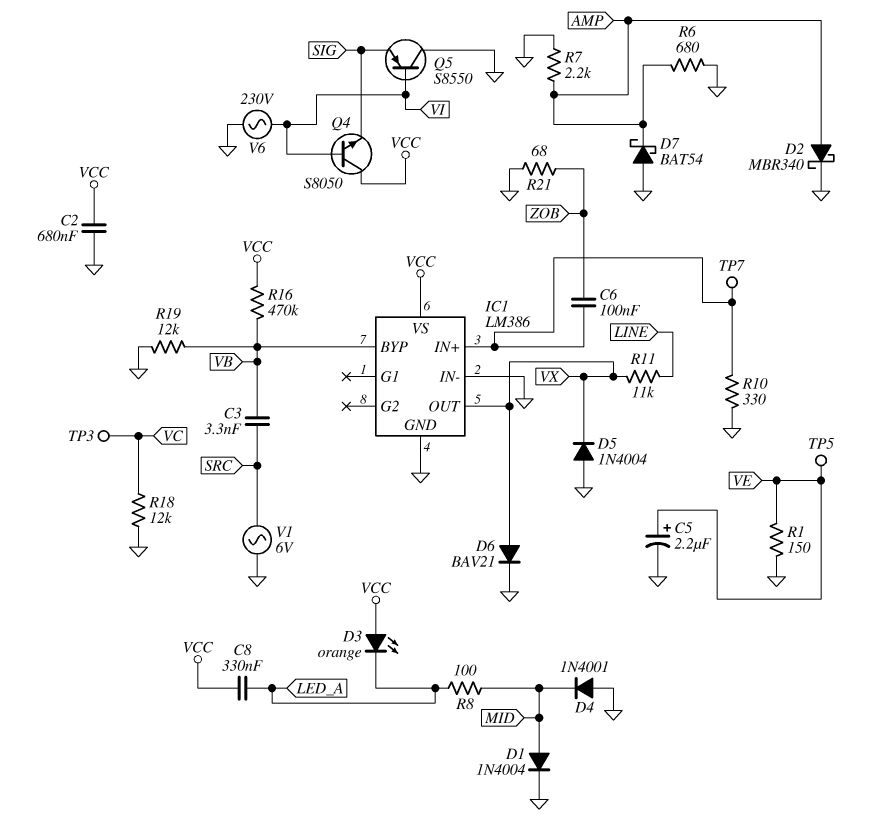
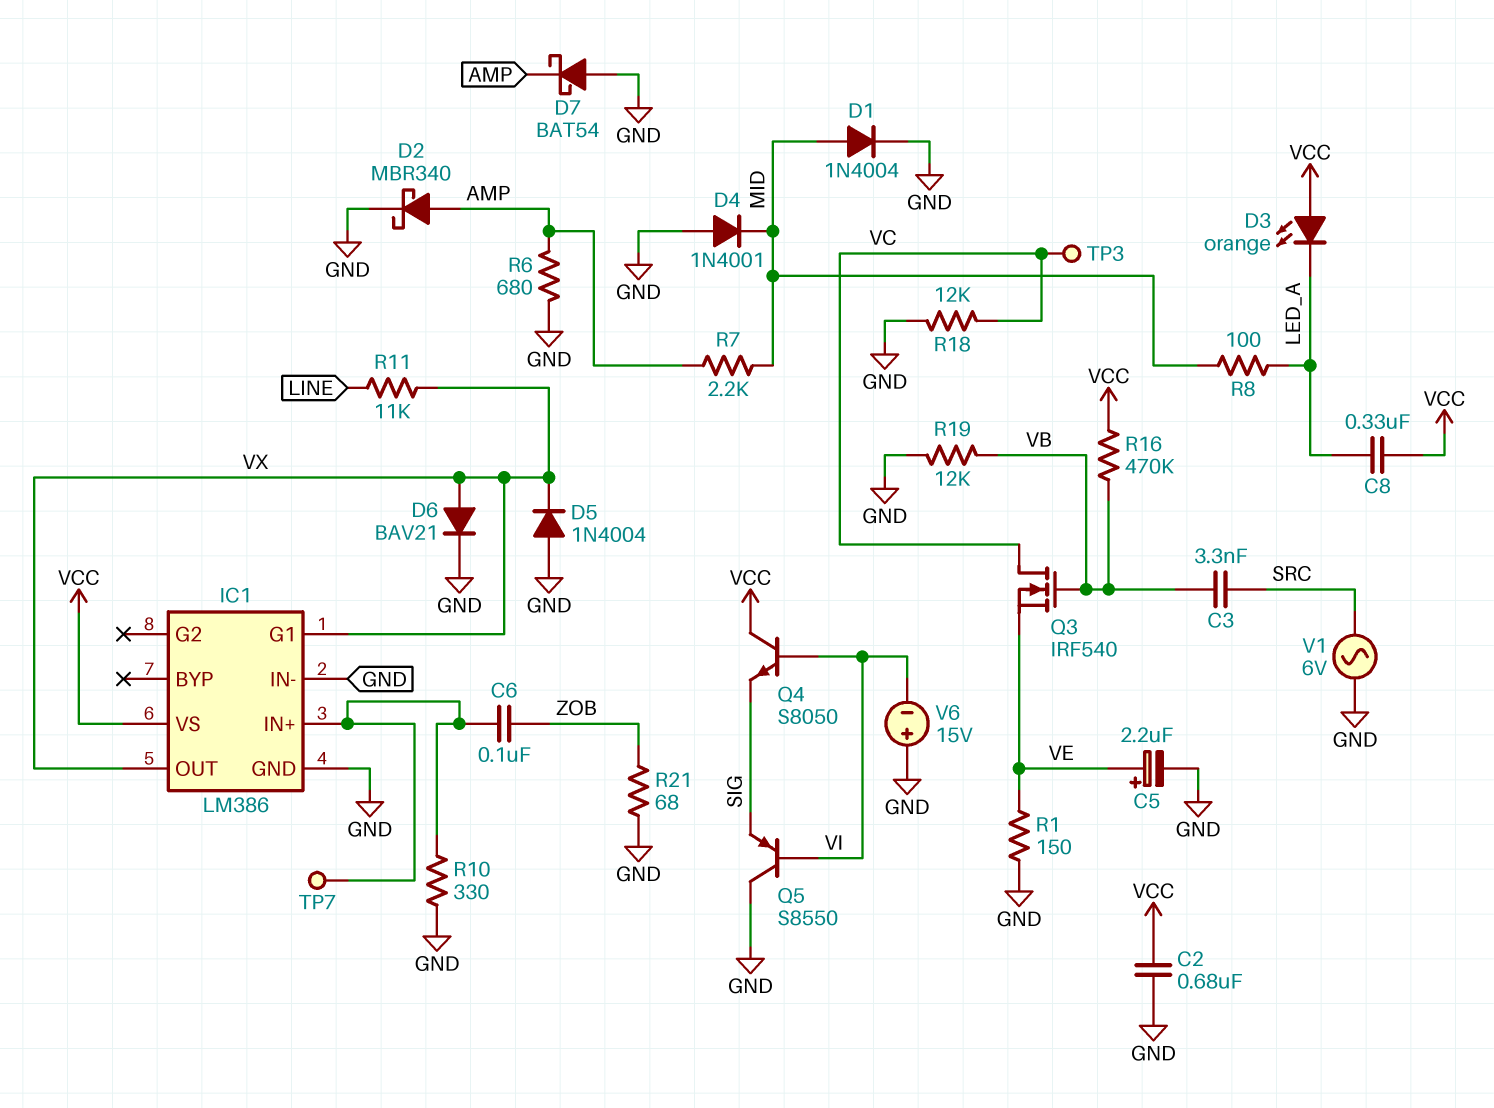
IC1 pin BYP: VB -> none
IC1 pin G1: none -> VX
Q3: none -> NMOS IRF540 (G VB, D VC, S VE)
R7: 2.2k (AMP, GND) -> 2.2k (AMP, MID)
TP5: test point (VE) -> none
V6: AC 230V (GND, VI) -> 15V (plus GND, minus VI)

